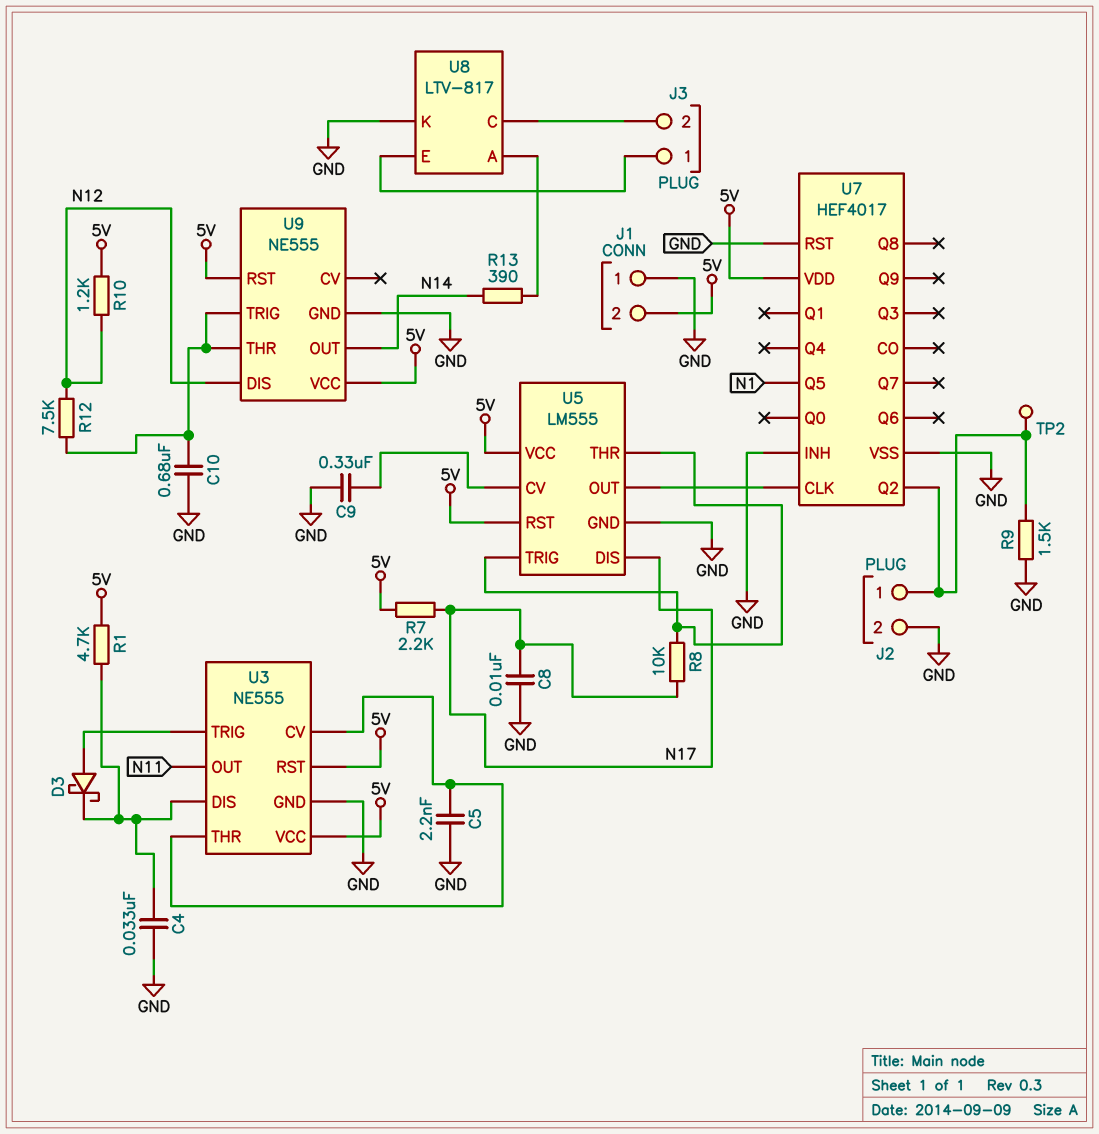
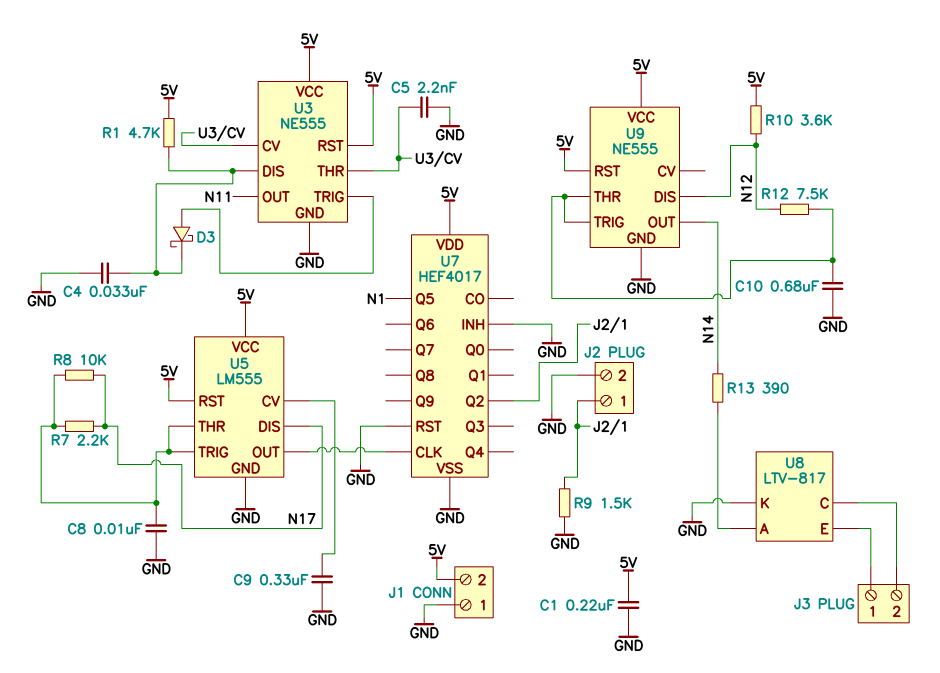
C1: none -> 220nF (5V, GND)
C8: 10nF (GND, N17) -> 10nF (GND, U5/THR)
R7: 2.2k (5V, N17) -> 2.2k (N17, U5/THR)
R10: 1.2k (5V, N12) -> 3.6k (5V, N12)
TP2: test point (J2/1) -> none

